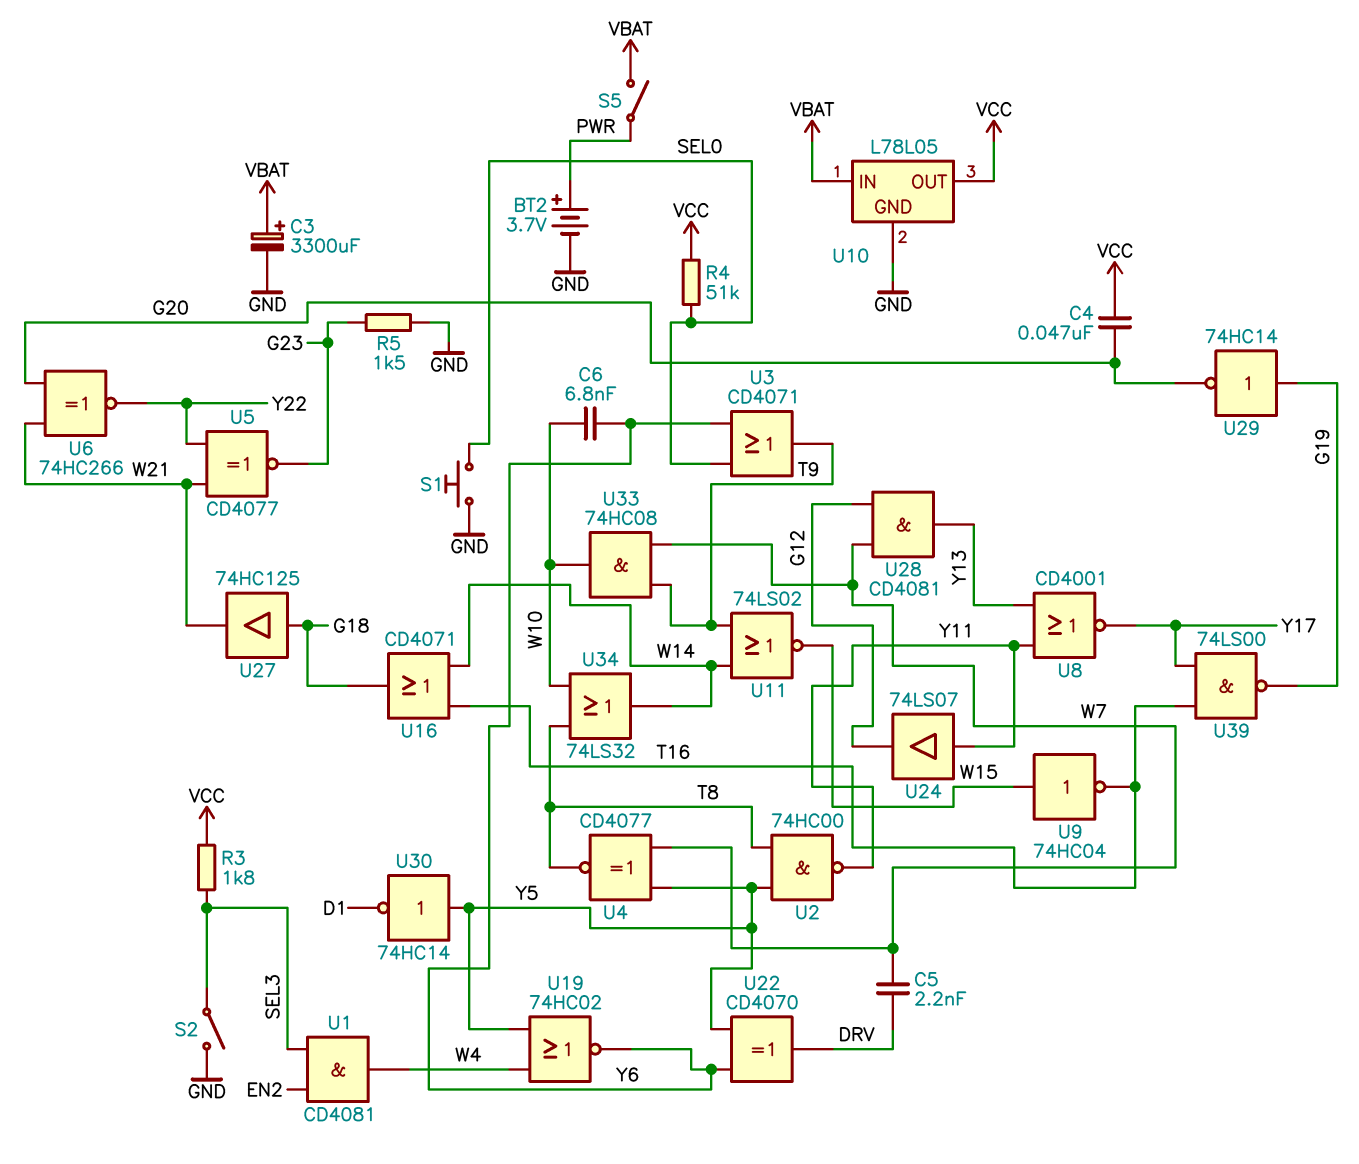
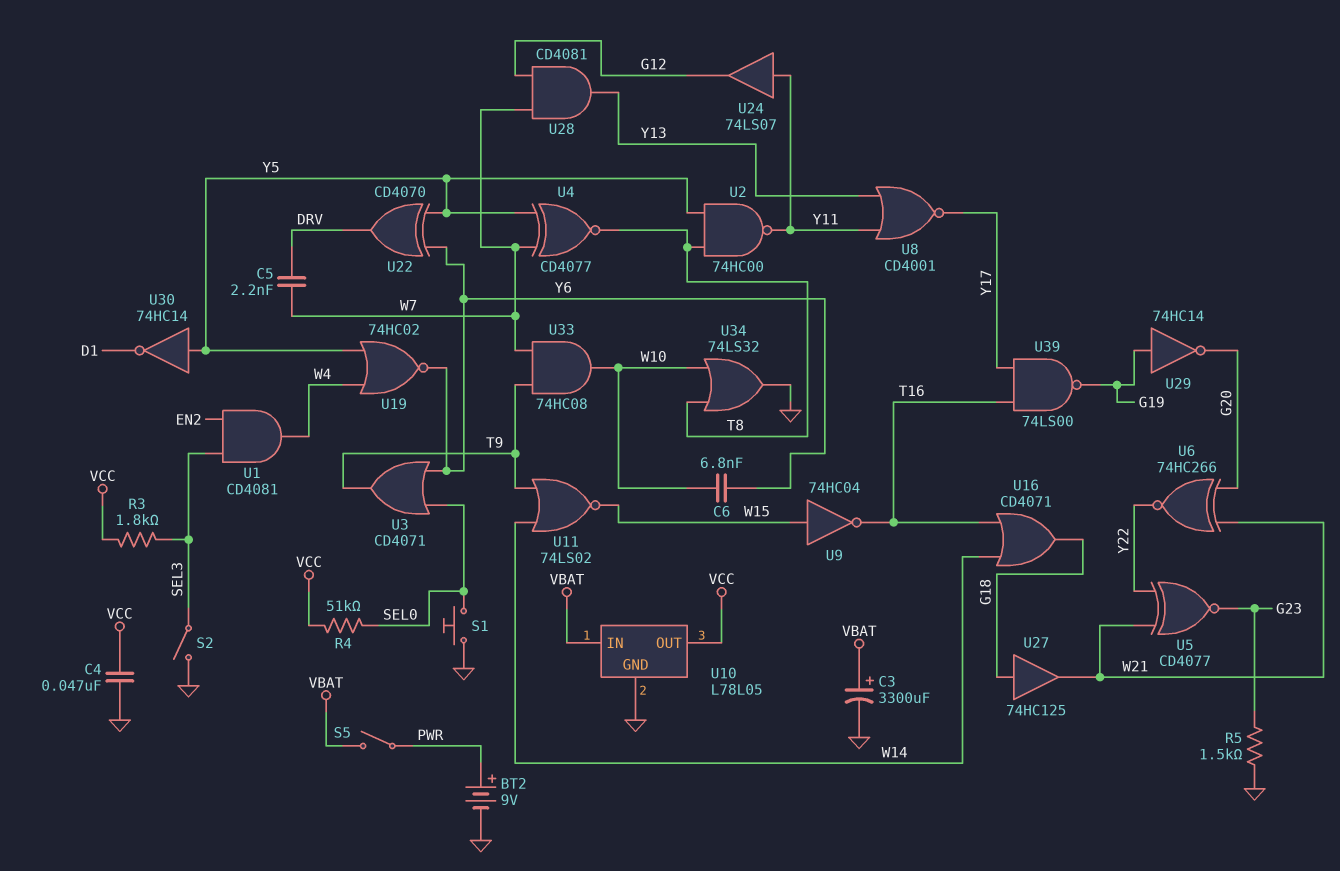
BT2: 3.7V (plus PWR, minus GND) -> 9V (plus PWR, minus GND)
C4: 47nF (G20, VCC) -> 47nF (GND, VCC)
U34: OR 74LS32 (in T8, in W10, out W14) -> OR 74LS32 (in T8, in W10, out GND)

